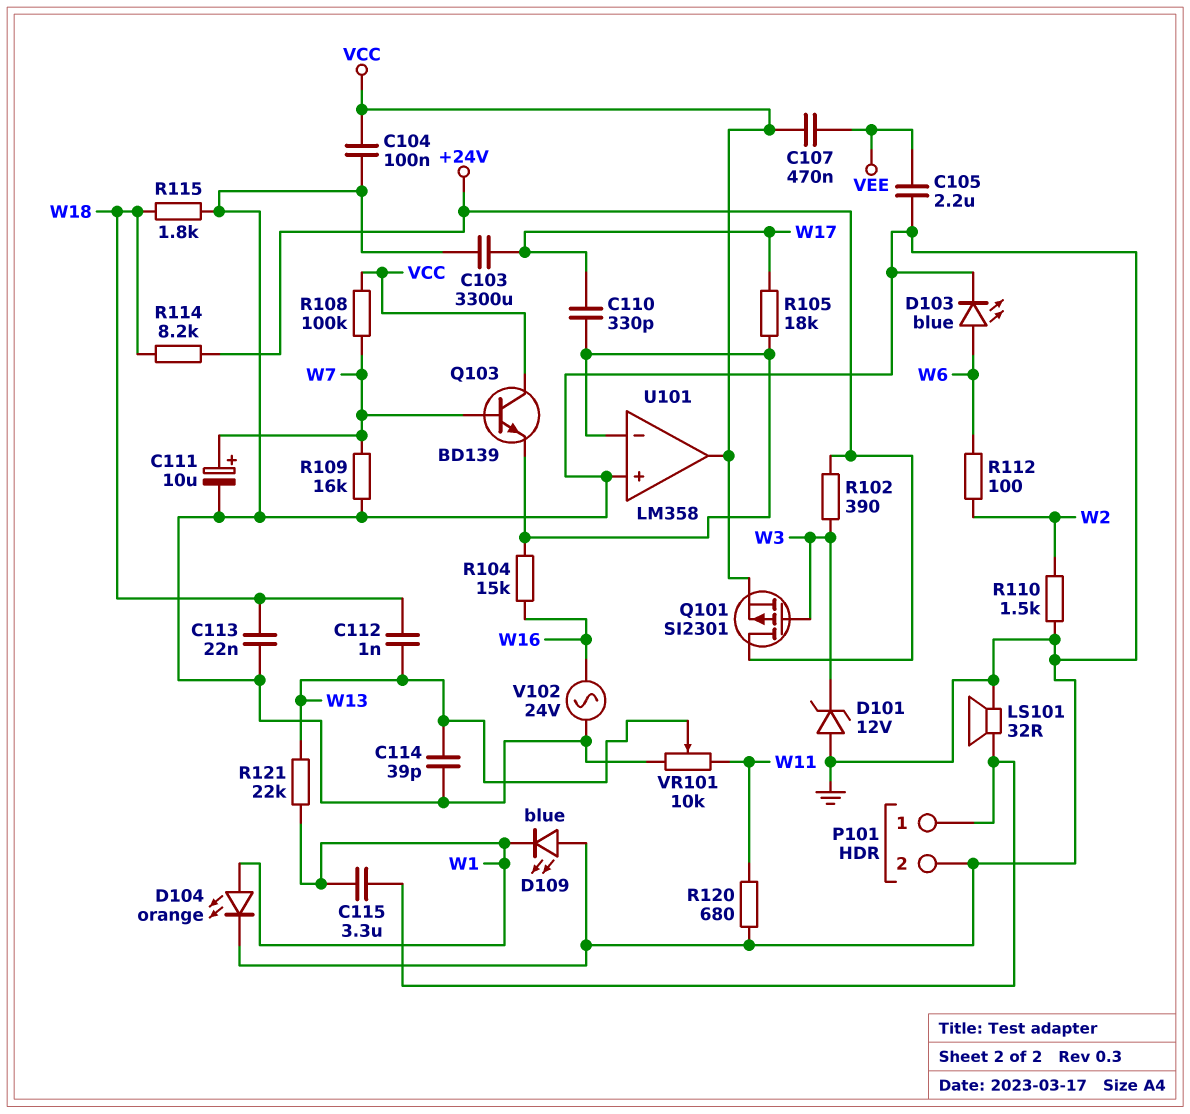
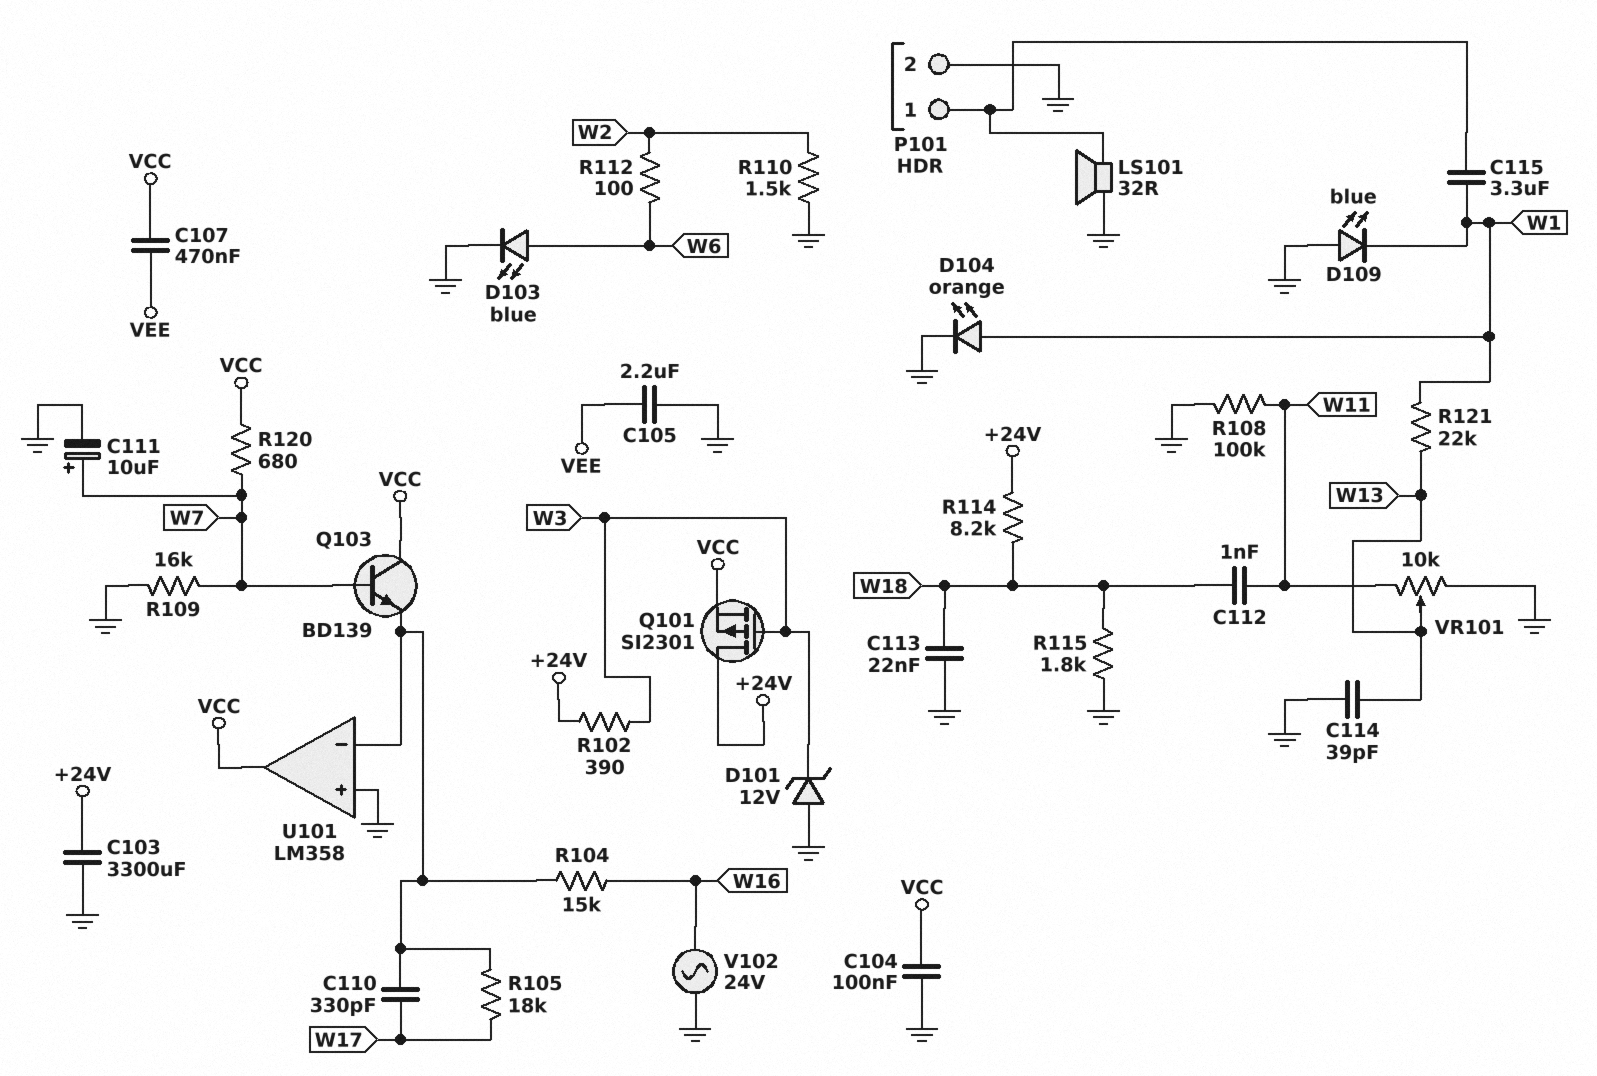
C103: 3300uF (GND, W17) -> 3300uF (+24V, GND)
C112: 1nF (W13, W18) -> 1nF (W11, W18)
R108: 100k (VCC, W7) -> 100k (GND, W11)
R120: 680 (GND, W11) -> 680 (VCC, W7)

